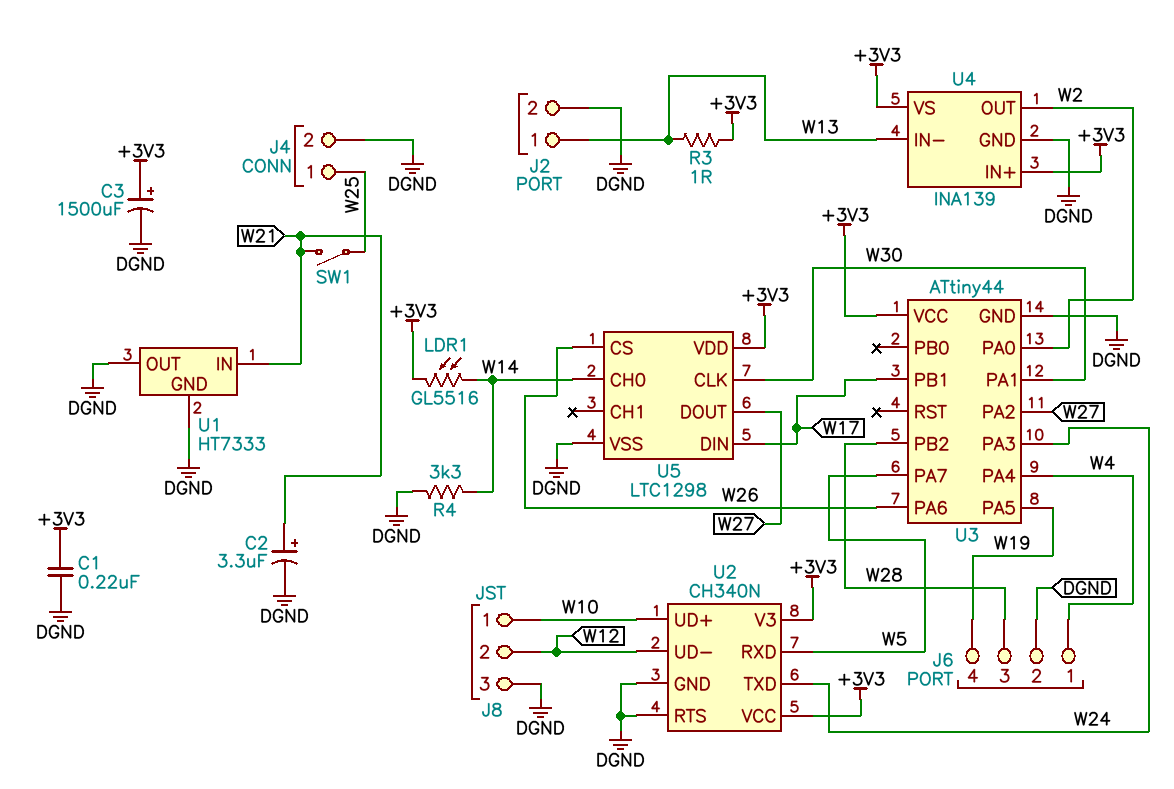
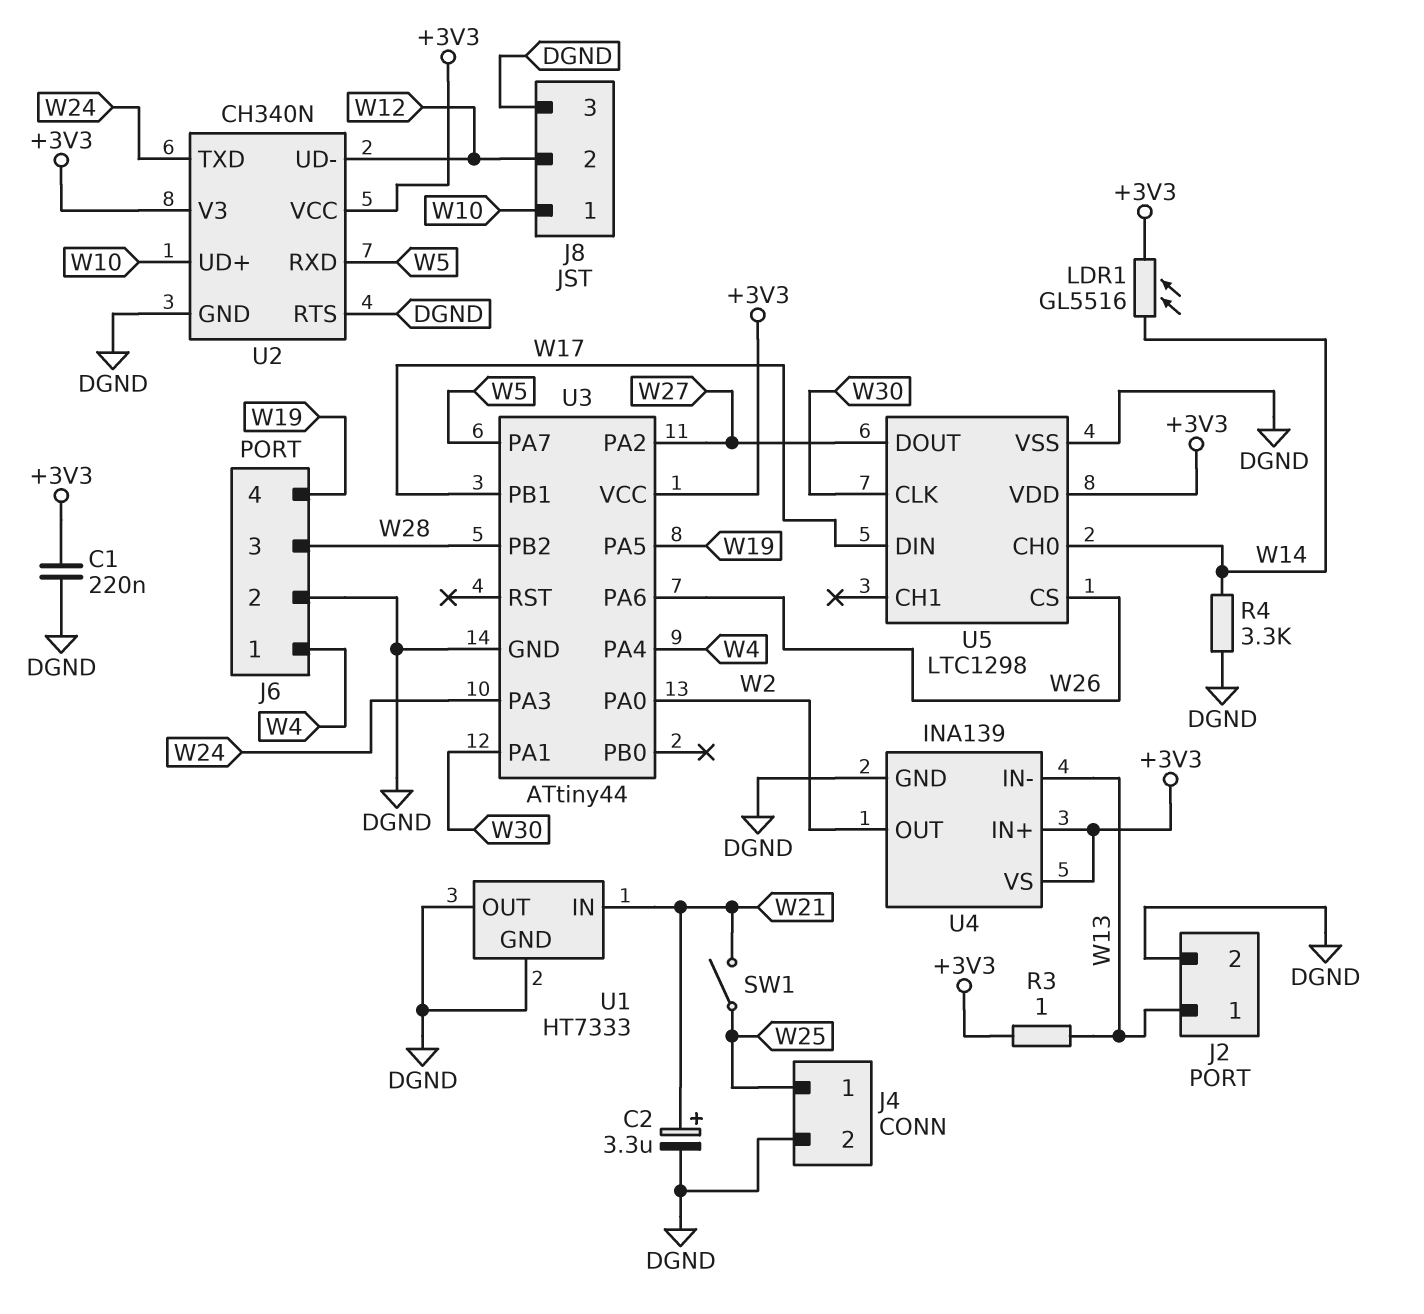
C3: 1500uF (plus +3V3, minus DGND) -> none

